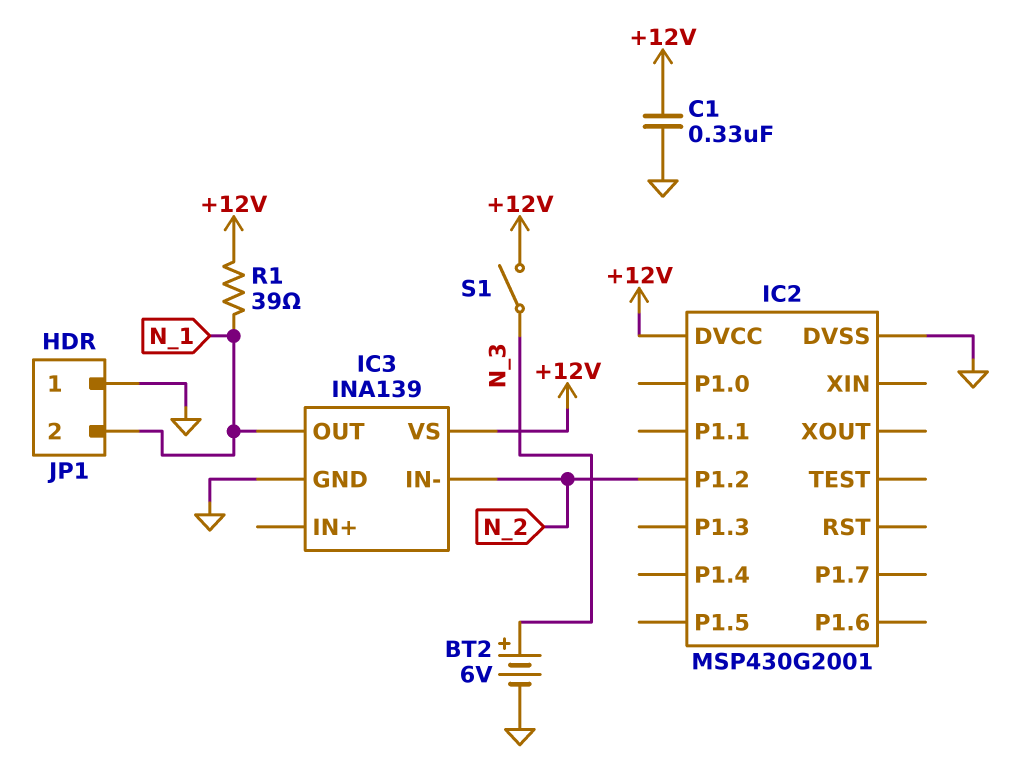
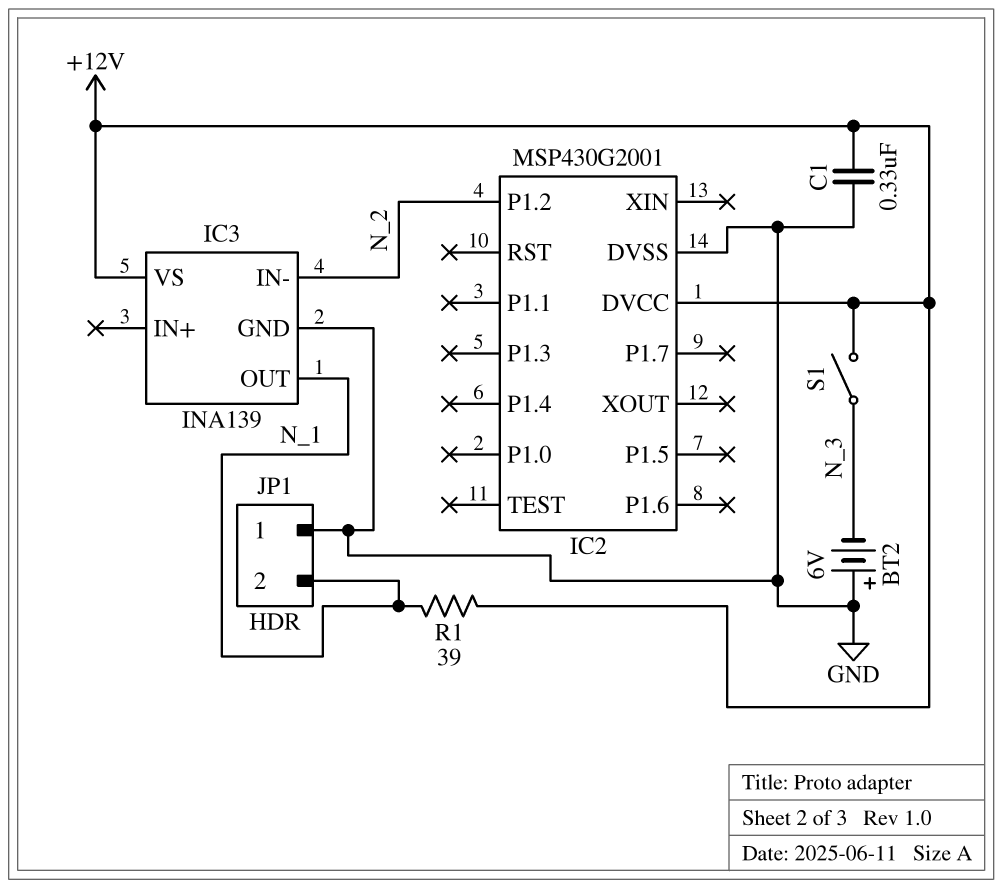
BT2: 6V (plus N_3, minus GND) -> 6V (plus GND, minus N_3)

